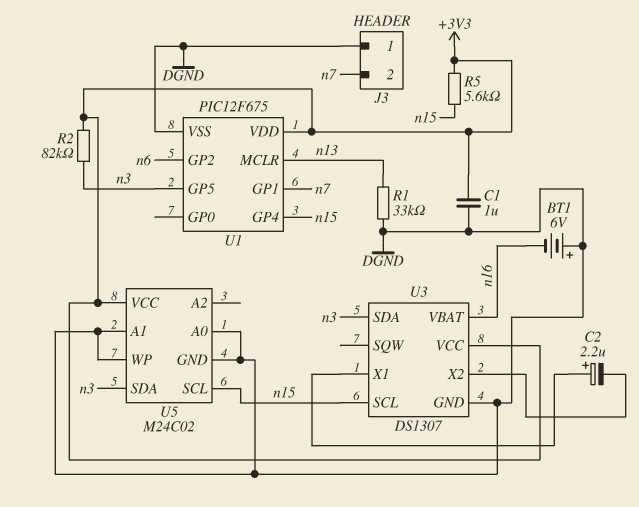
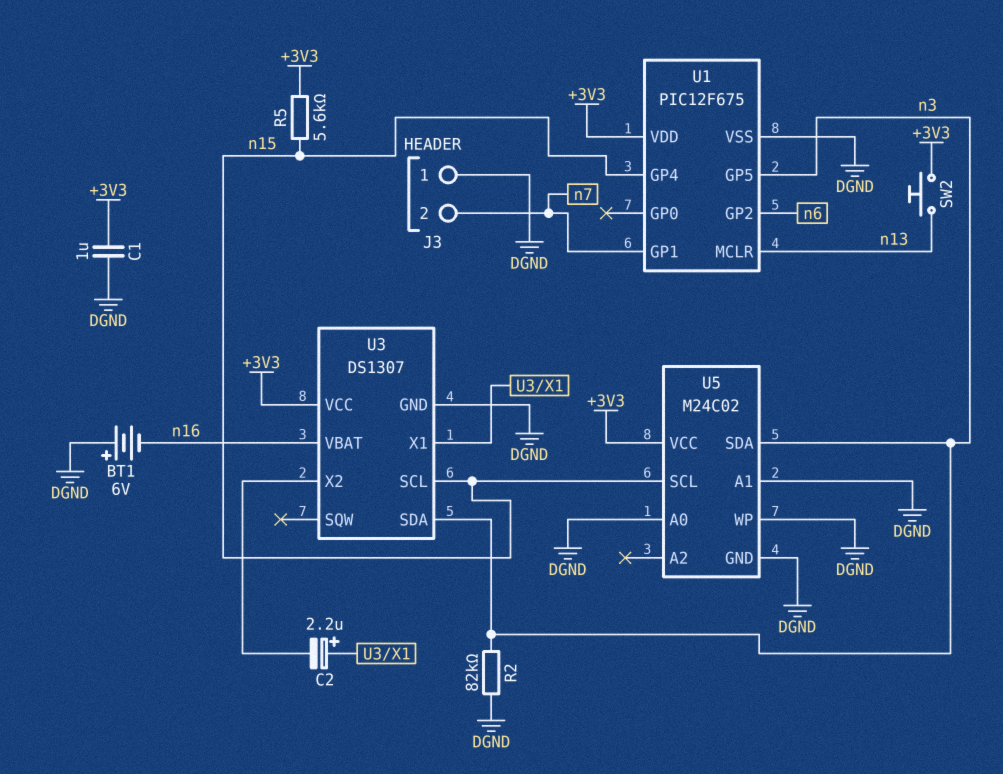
R1: 33k (DGND, n13) -> none
R2: 82k (+3V3, n3) -> 82k (DGND, n3)
SW2: none -> button (+3V3, n13)

